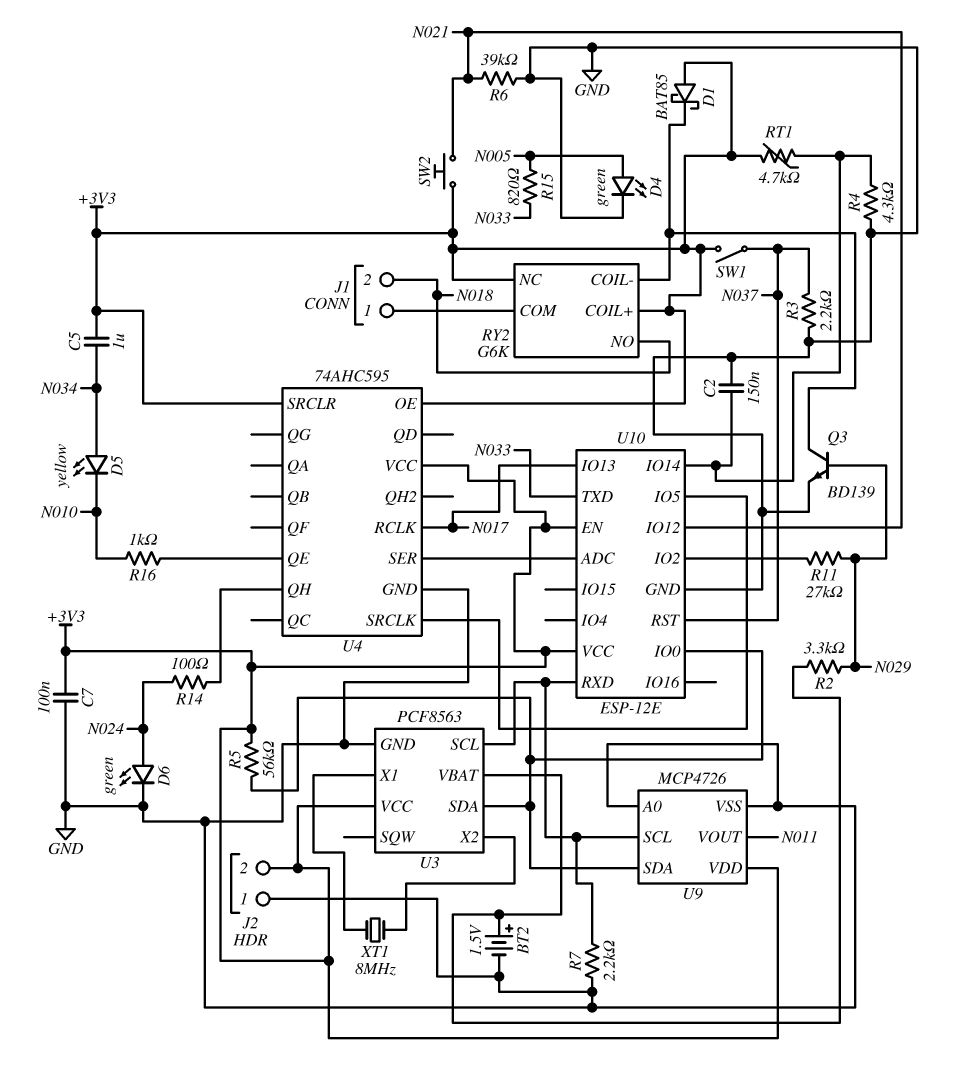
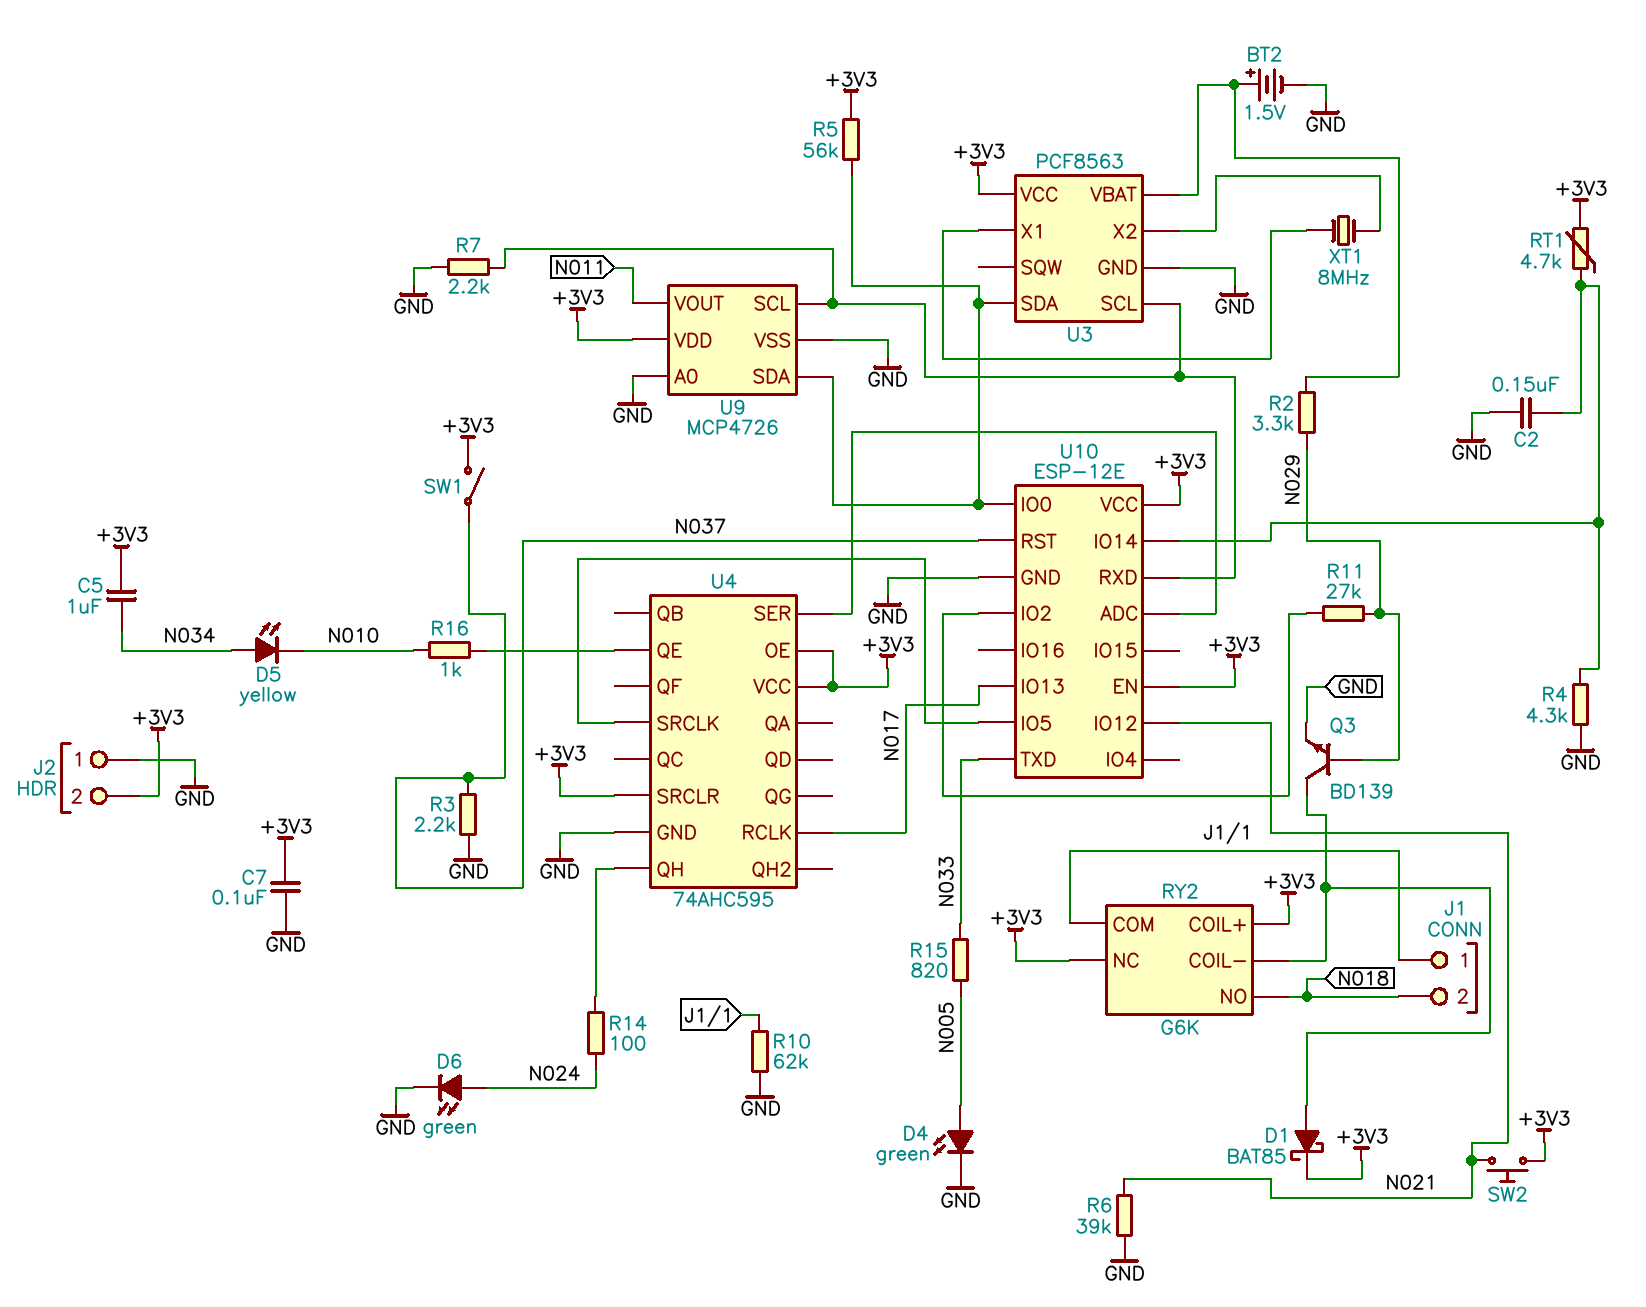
D1: schottky BAT85 (A +3V3, K RY2/COIL-) -> schottky BAT85 (A RY2/COIL-, K +3V3)
R10: none -> 62k (GND, J1/1)

